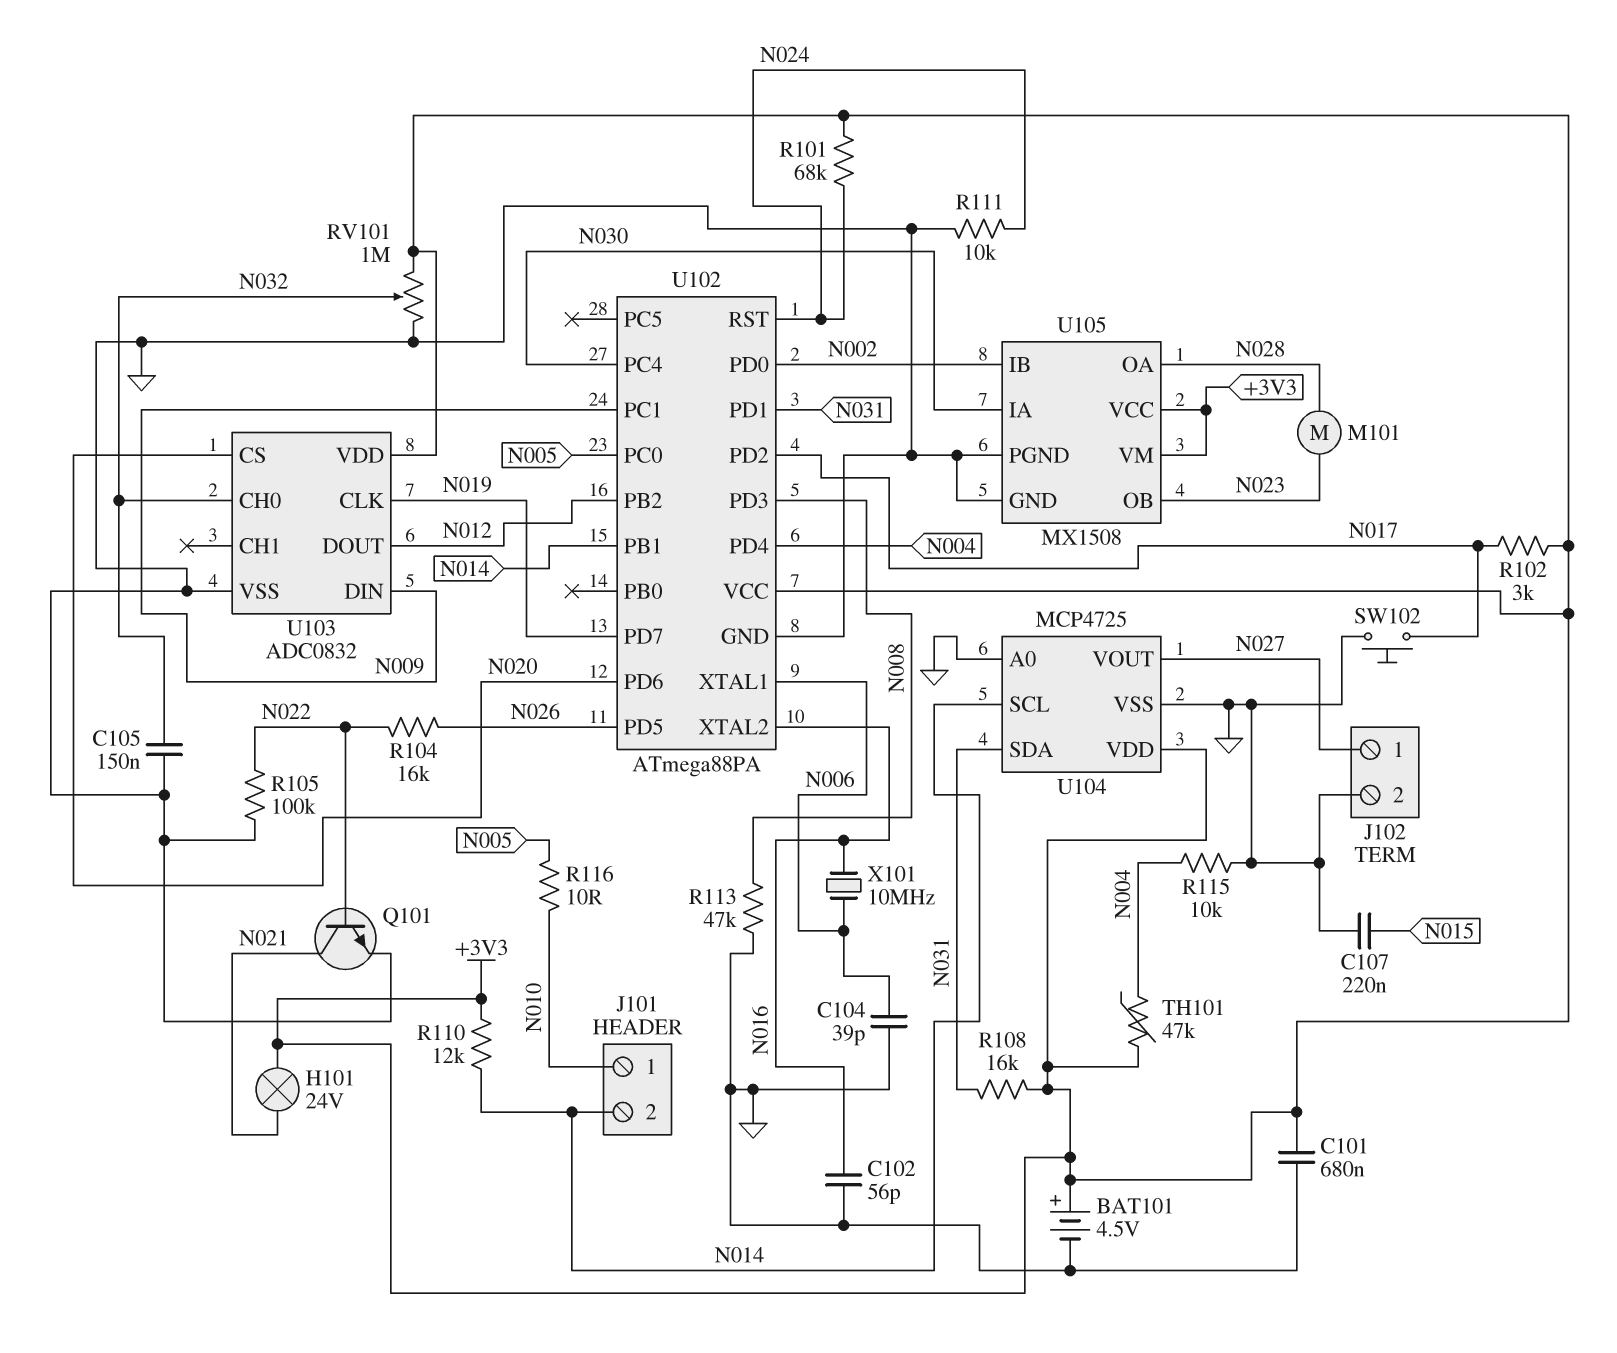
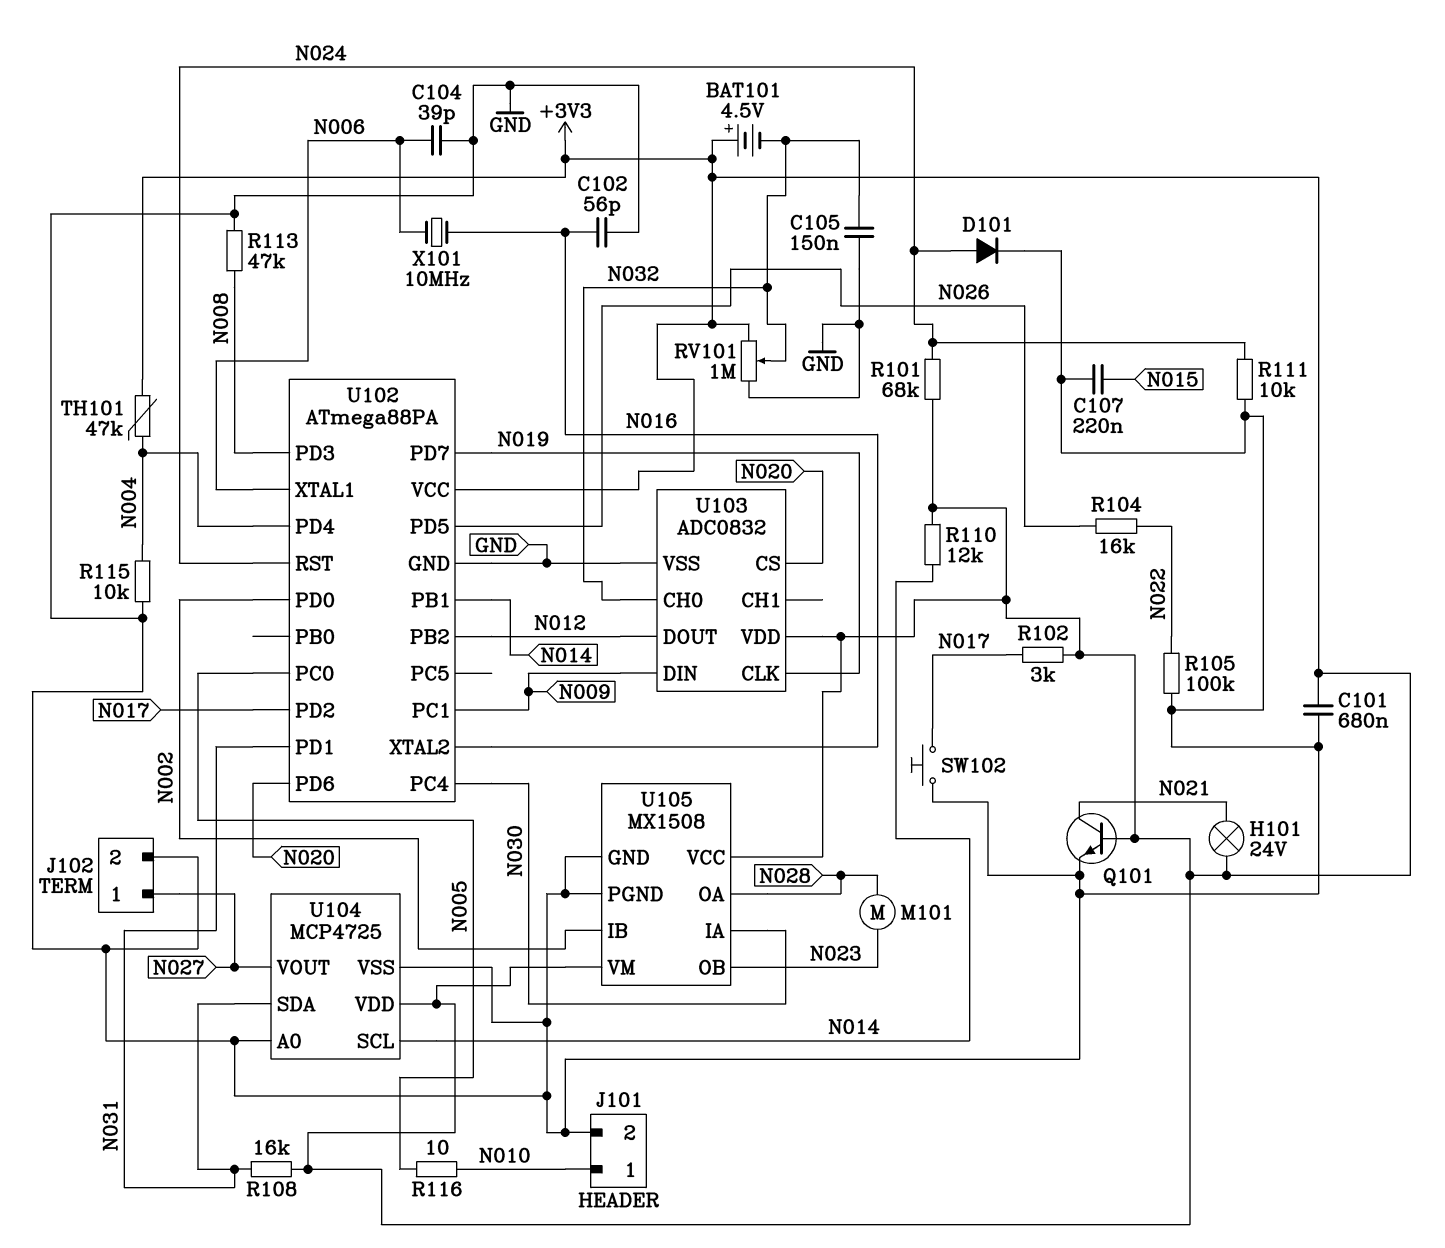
BAT101: 4.5V (plus +3V3, minus GND) -> 4.5V (plus +3V3, minus N032)
D101: none -> diode (A N024, K GND)
J101 pin 2: N014 -> GND
Q101: NPN (B N022, C N021, E GND) -> NPN (B +3V3, C N021, E GND)

